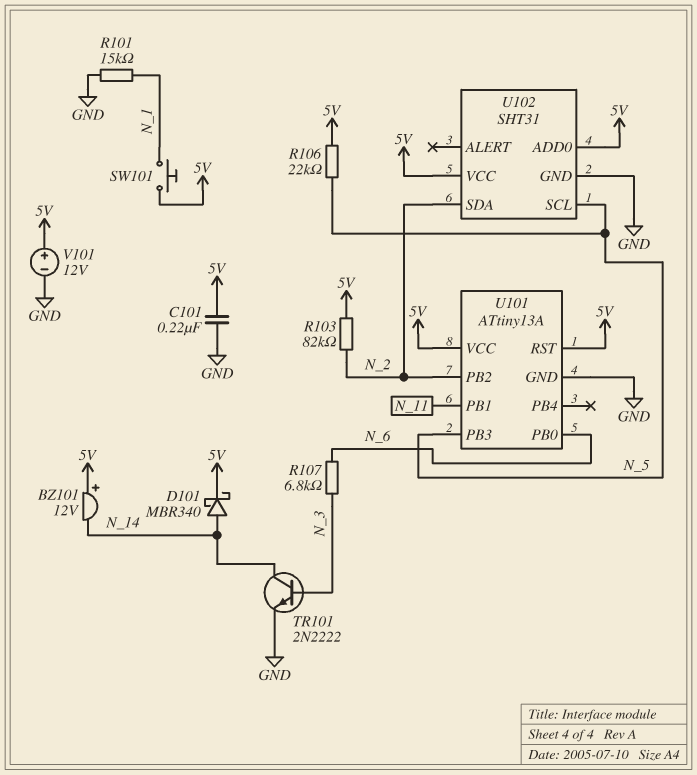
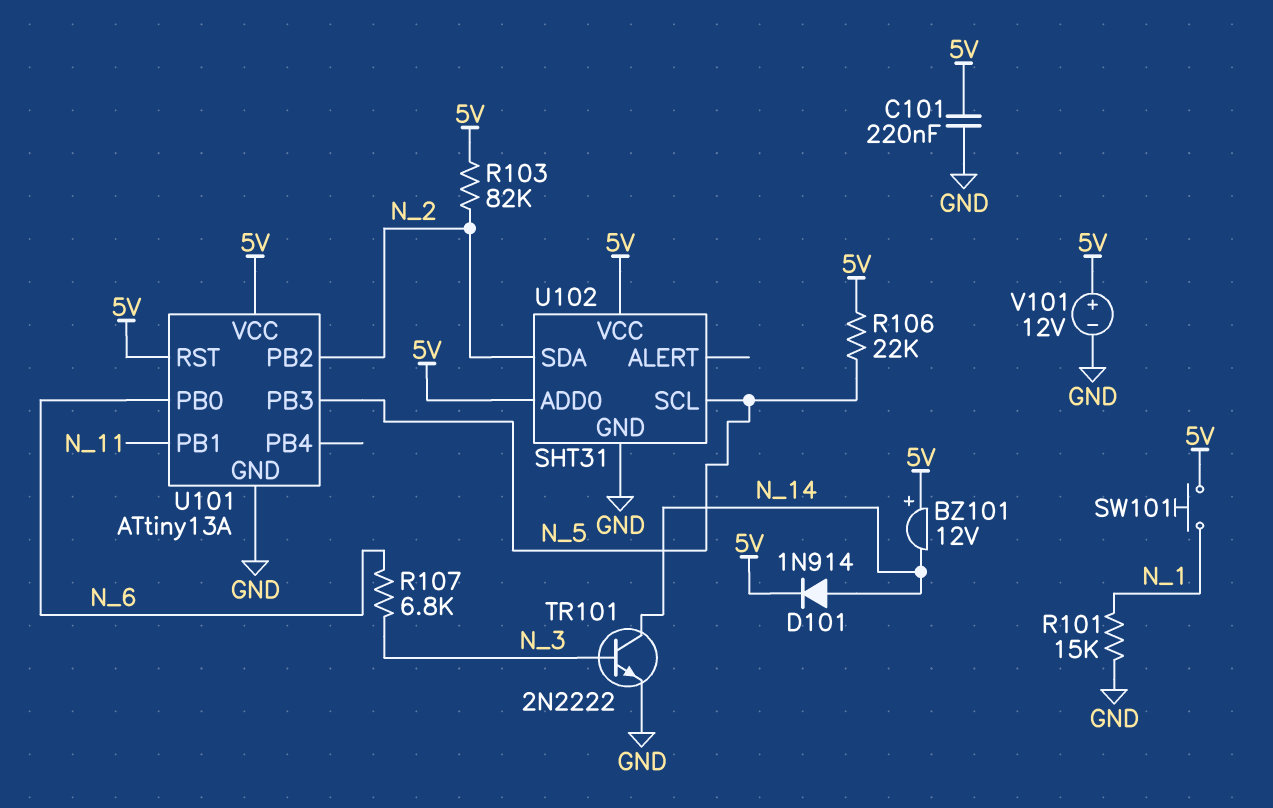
D101: schottky MBR340 (A N_14, K 5V) -> diode 1N914 (A N_14, K 5V)

